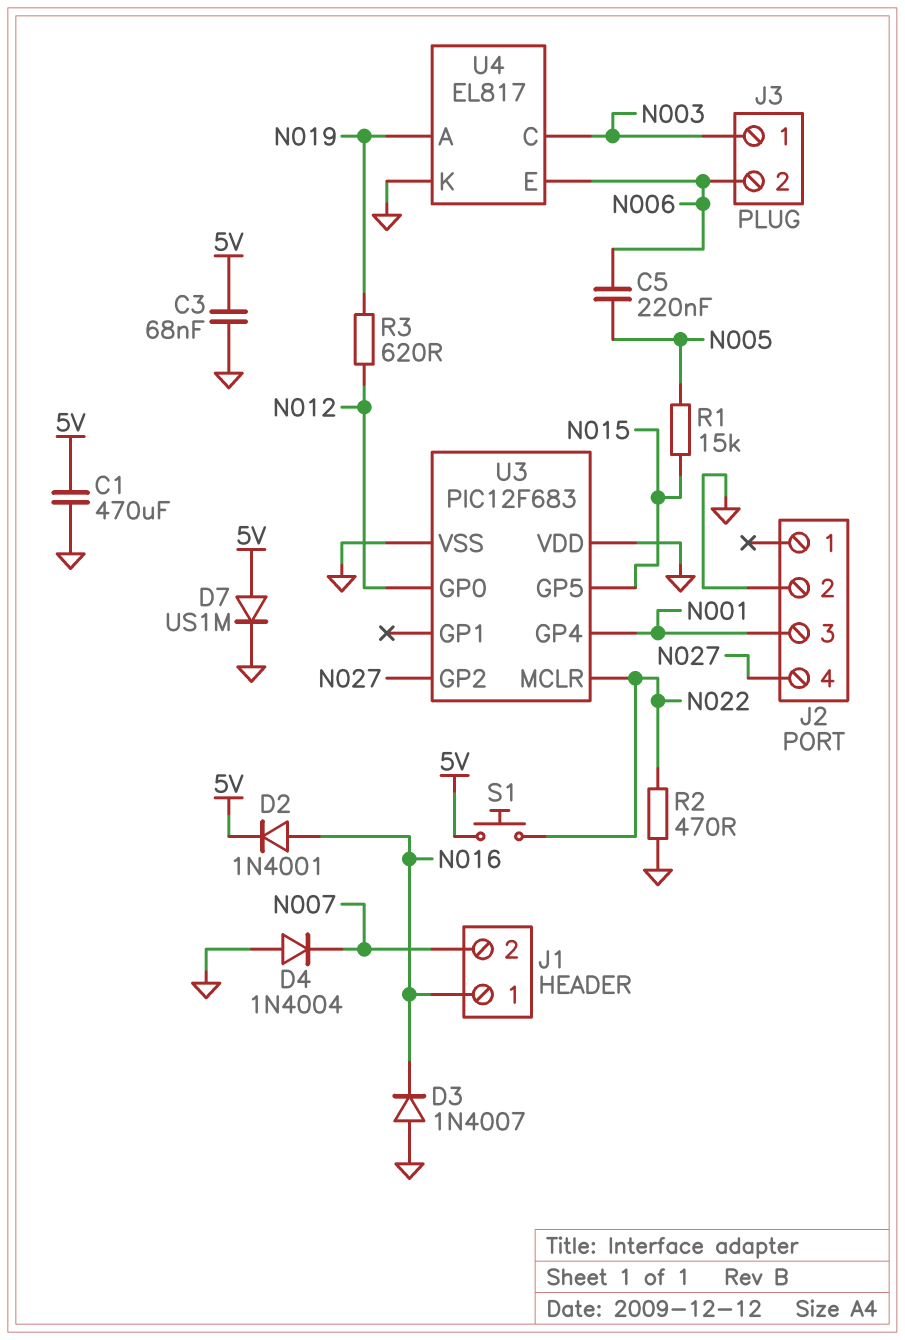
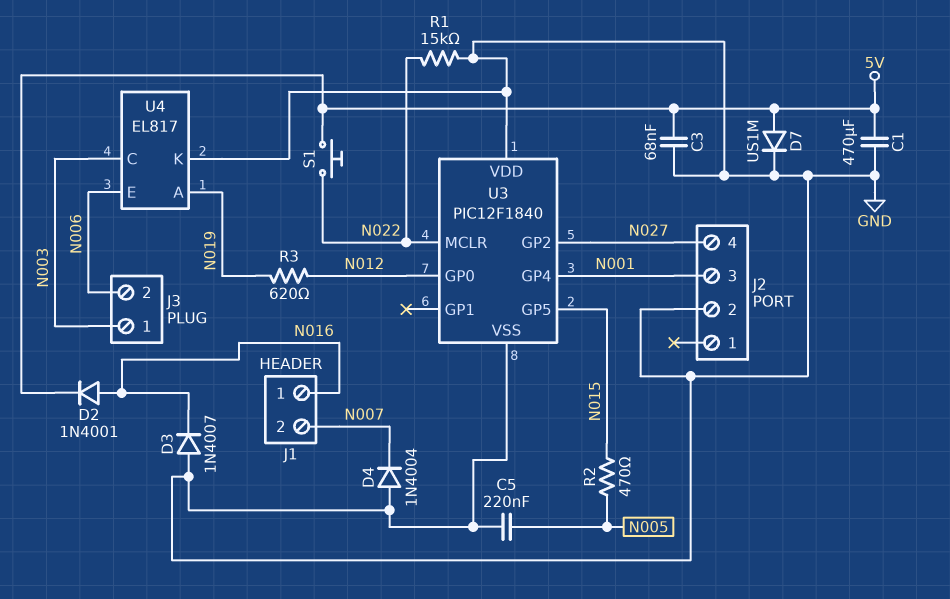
C5: 220nF (N005, N006) -> 220nF (GND, N005)
R1: 15k (N005, N015) -> 15k (GND, N022)
R2: 470 (GND, N022) -> 470 (N005, N015)
U3: PIC12F683 -> PIC12F1840

